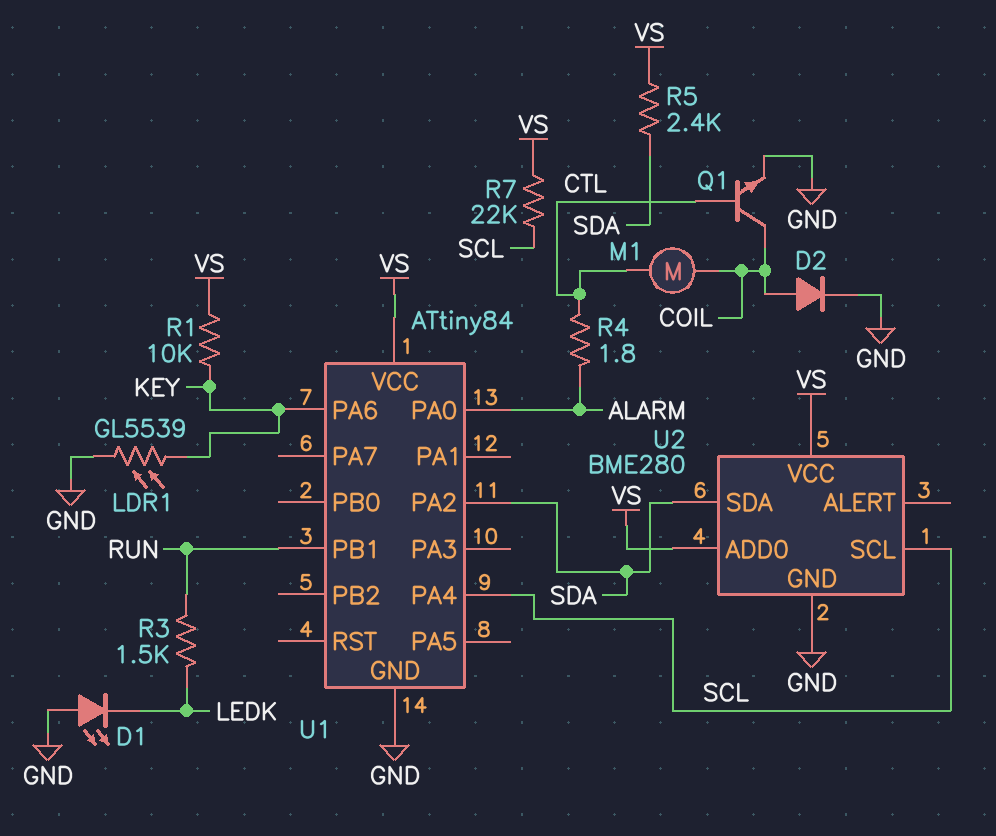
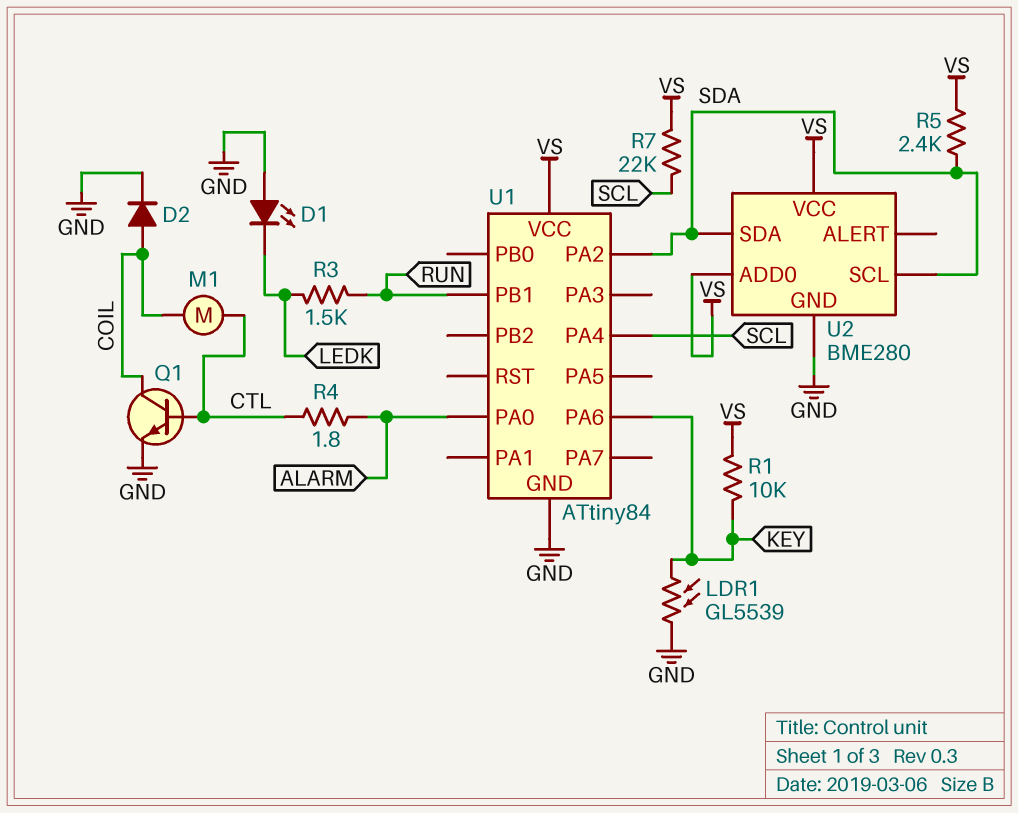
U2 pin SCL: SCL -> SDA

